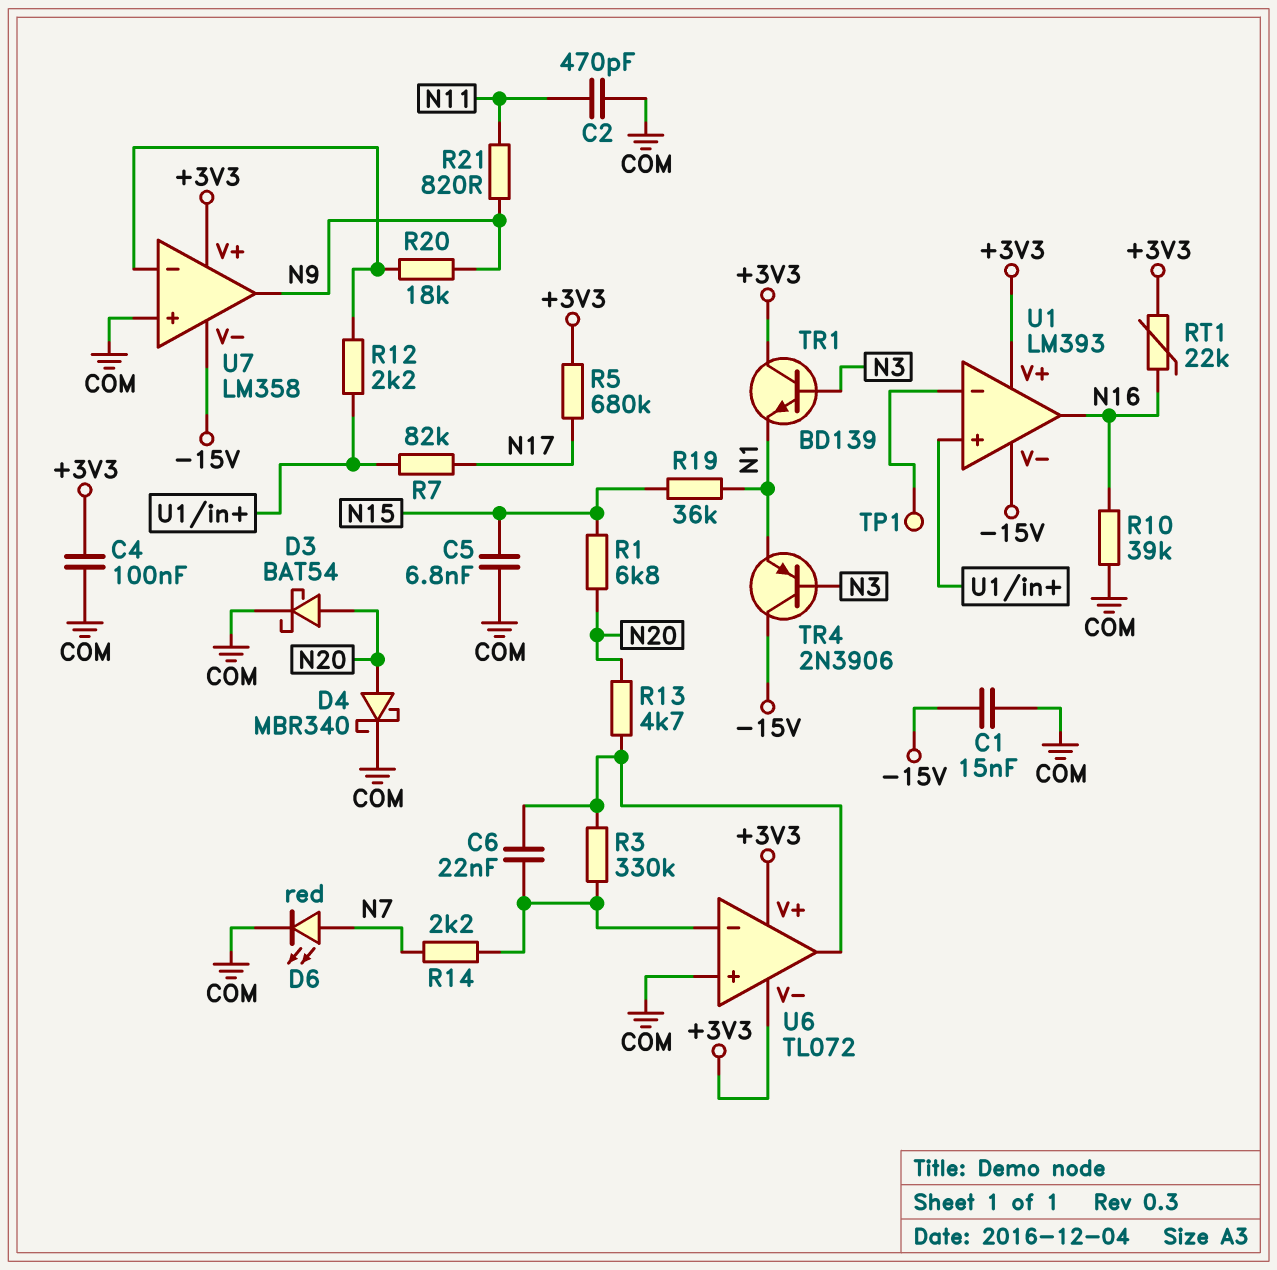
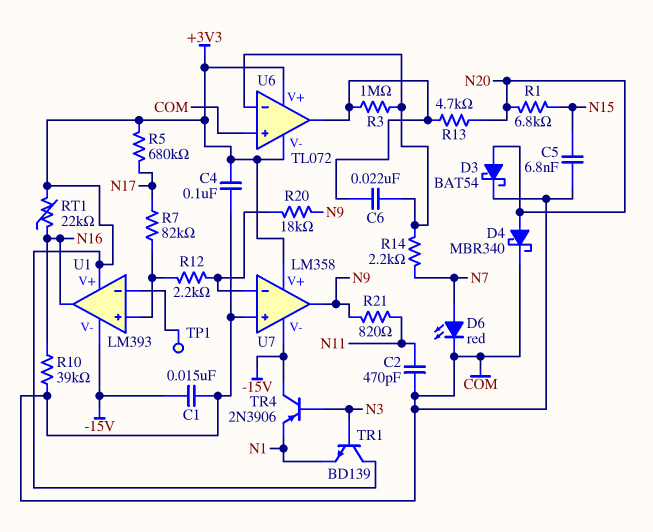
R3: 330k (U6/in-, U6/out) -> 1M (U6/in-, U6/out)
R19: 36k (N1, N15) -> none

